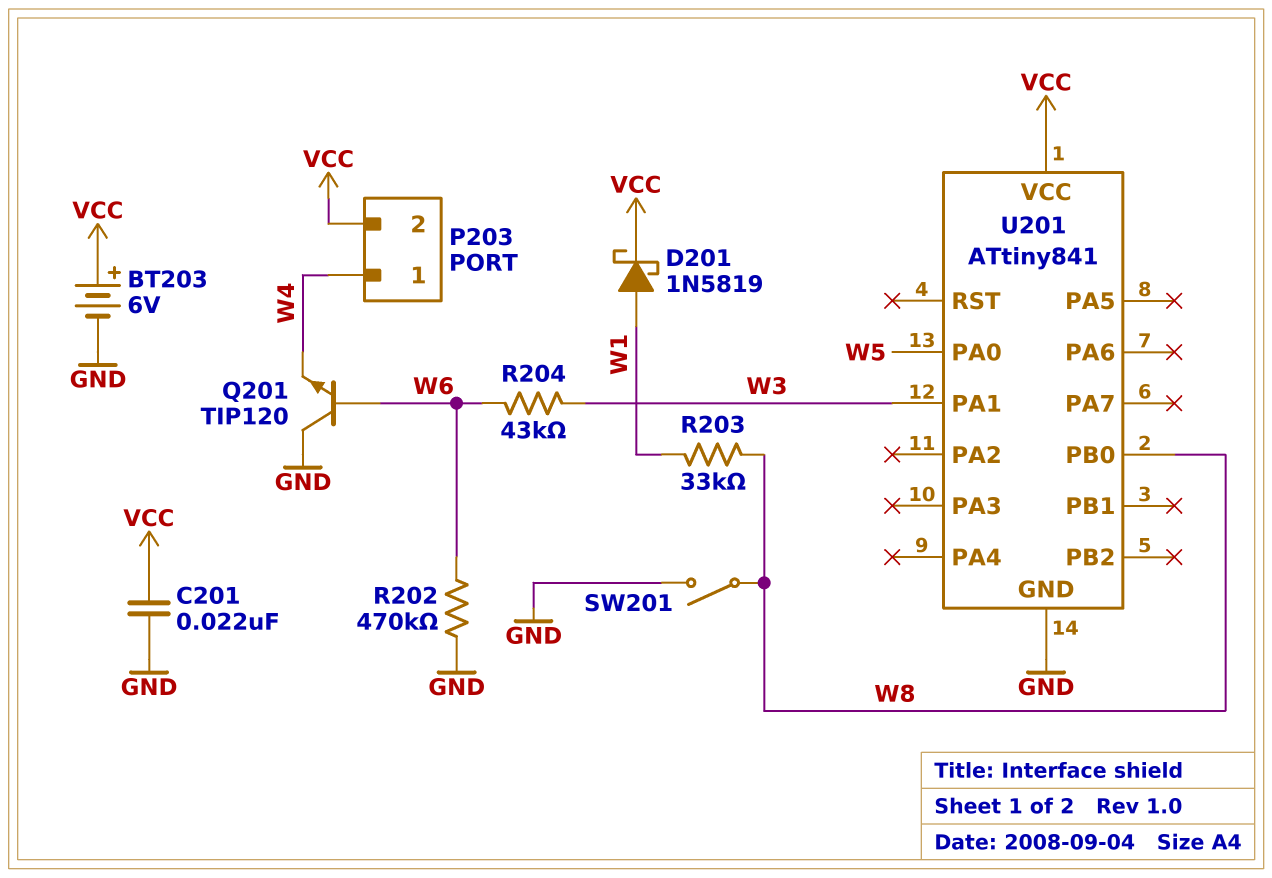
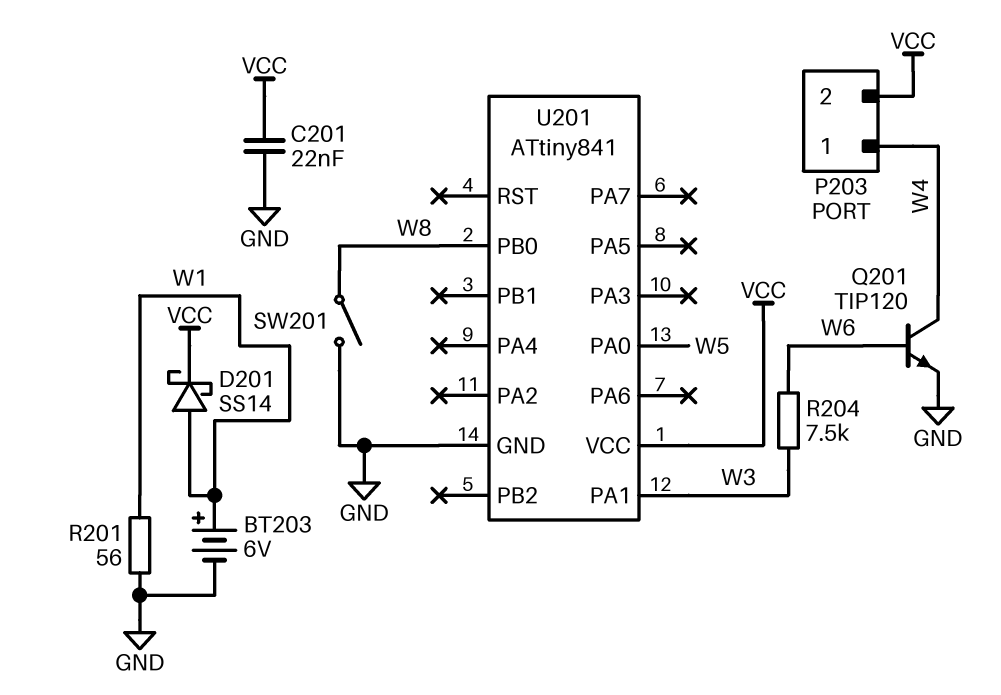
BT203: 6V (plus VCC, minus GND) -> 6V (plus W1, minus GND)
D201: schottky 1N5819 (A W1, K VCC) -> schottky SS14 (A W1, K VCC)
Q201: NPN TIP120 (B W6, C GND, E W4) -> NPN TIP120 (B W6, C W4, E GND)
R201: none -> 56 (GND, W1)
R202: 470k (GND, W6) -> none
R203: 33k (W1, W8) -> none
R204: 43k (W3, W6) -> 7.5k (W3, W6)

